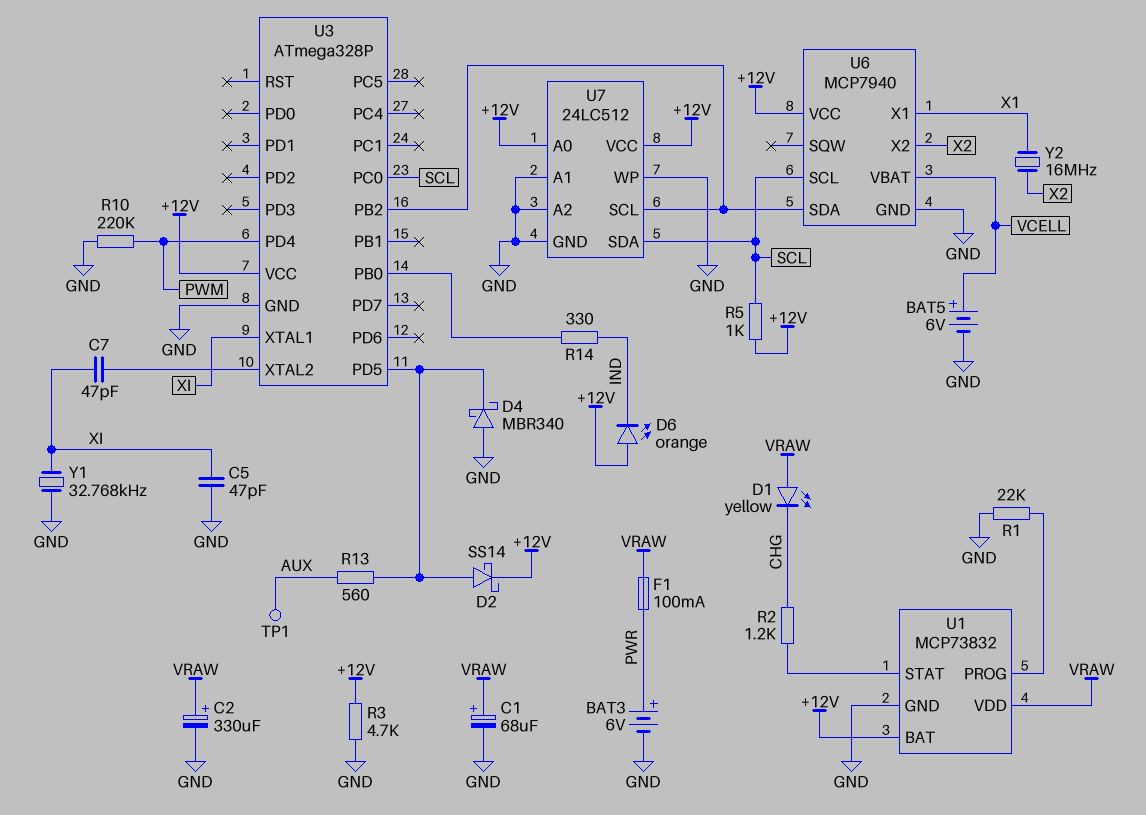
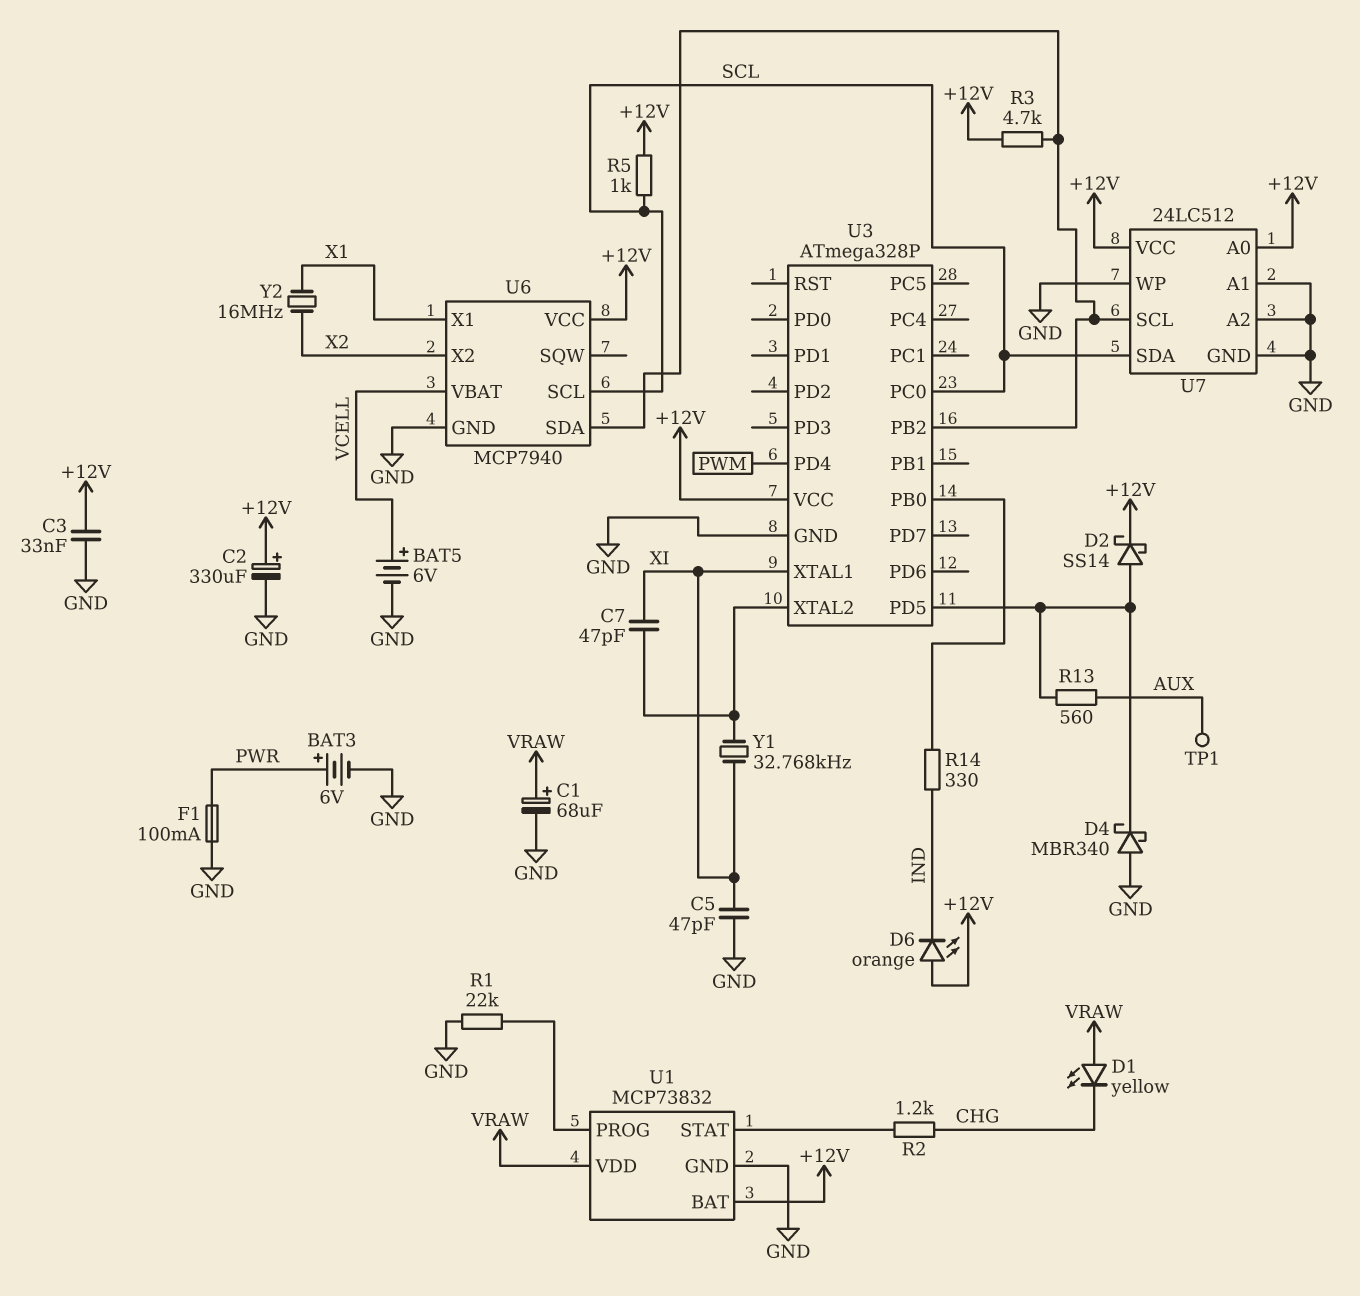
C2: 330uF (plus VRAW, minus GND) -> 330uF (plus +12V, minus GND)
C3: none -> 33nF (+12V, GND)
F1: 100mA (PWR, VRAW) -> 100mA (GND, PWR)
R3: 4.7k (+12V, GND) -> 4.7k (+12V, U3/PB2)
R10: 220k (GND, PWM) -> none
Y1: 32.768kHz (GND, XI) -> 32.768kHz (U3/XTAL2, XI)

